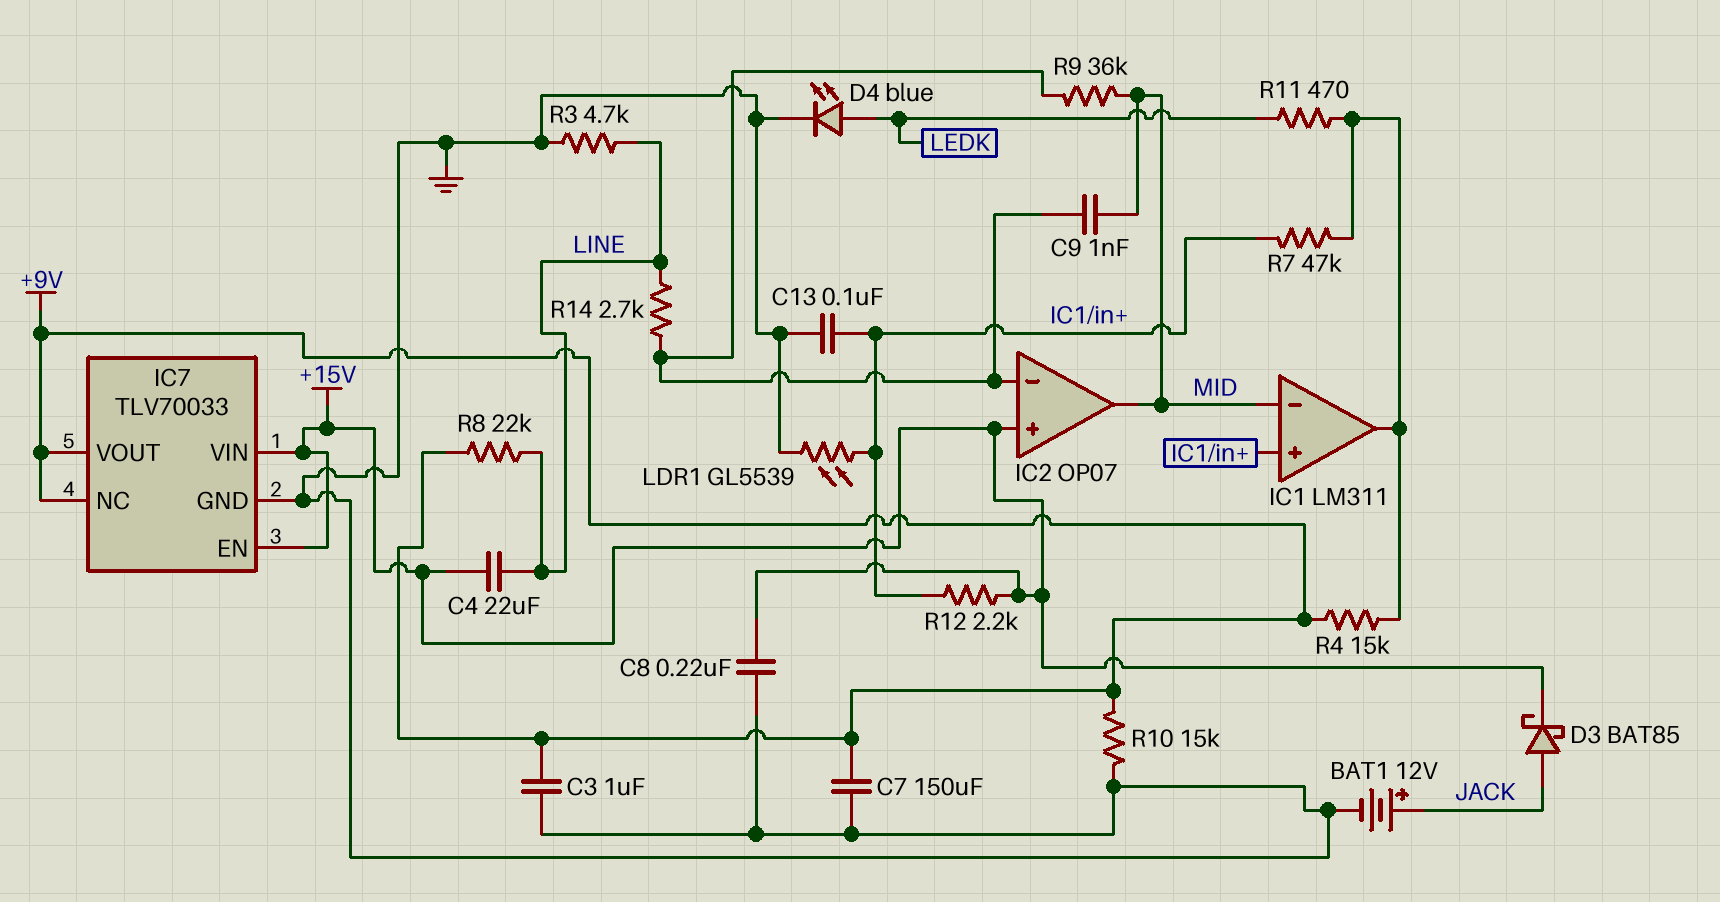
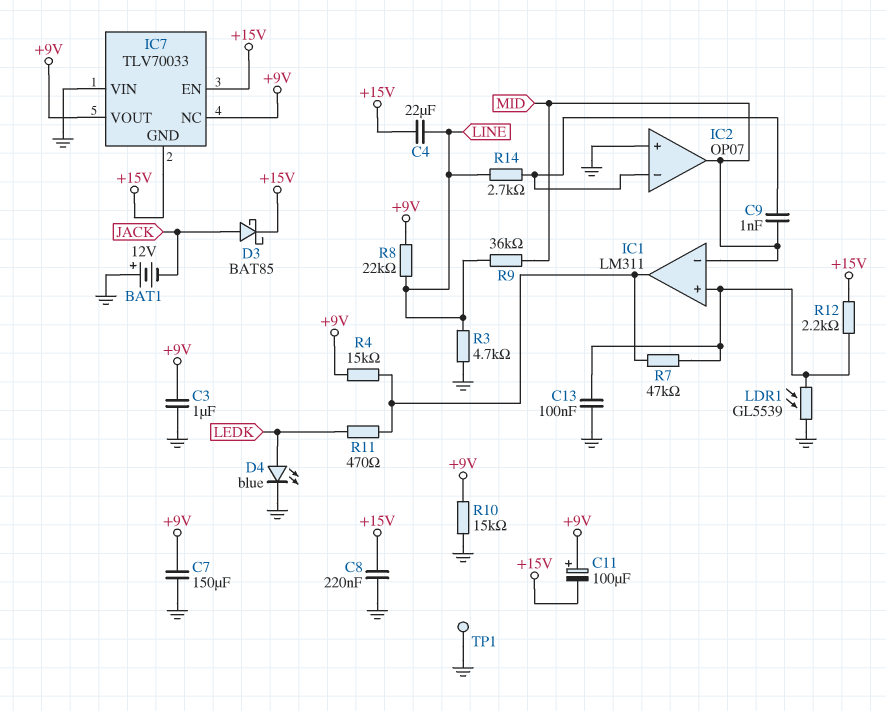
BAT1: 12V (plus JACK, minus GND) -> 12V (plus GND, minus JACK)
C11: none -> 100uF (plus +9V, minus +15V)
IC2 pin in+: +15V -> GND
IC7 pin GND: GND -> +15V
IC7 pin VIN: +15V -> GND
R9: 36k (IC2/in-, MID) -> 36k (LINE, MID)
TP1: none -> test point (GND)

